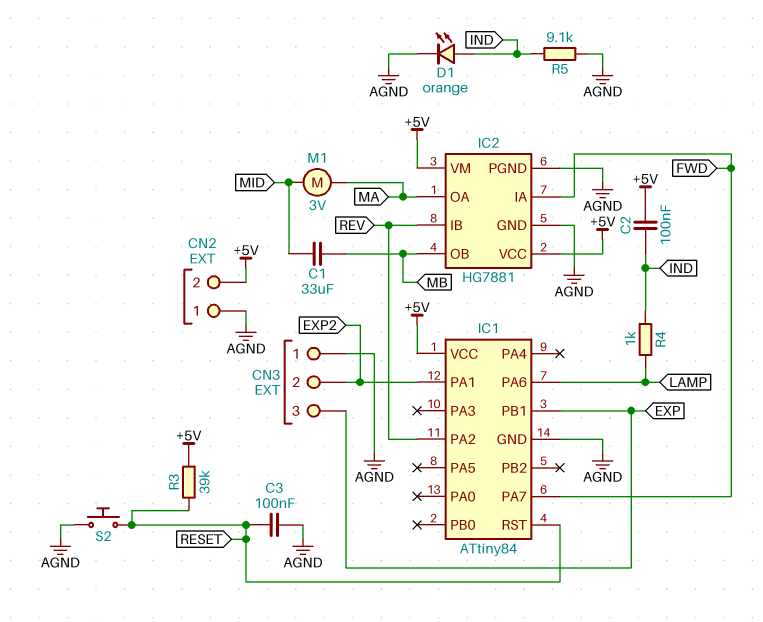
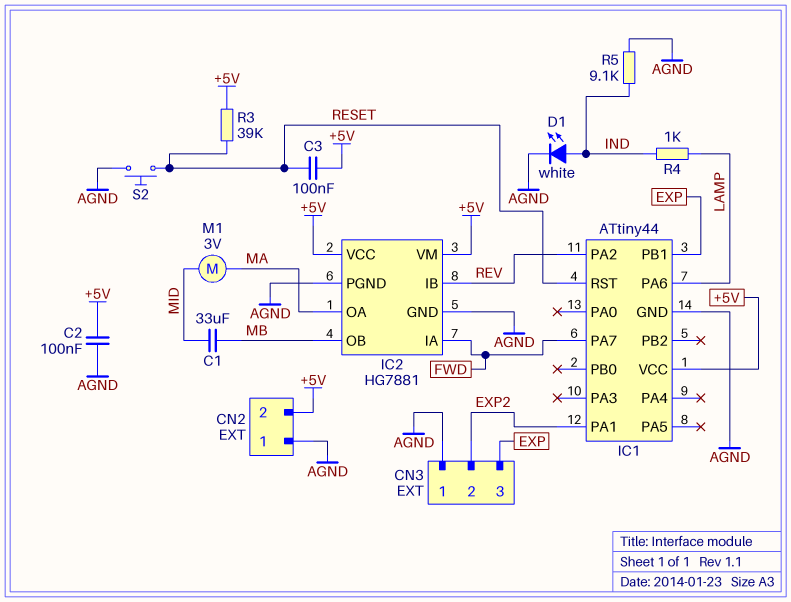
C2: 100nF (+5V, IND) -> 100nF (+5V, AGND)
C3: 100nF (AGND, RESET) -> 100nF (+5V, RESET)
D1: LED orange (A IND, K AGND) -> LED white (A IND, K AGND)
IC1: ATtiny84 -> ATtiny44

